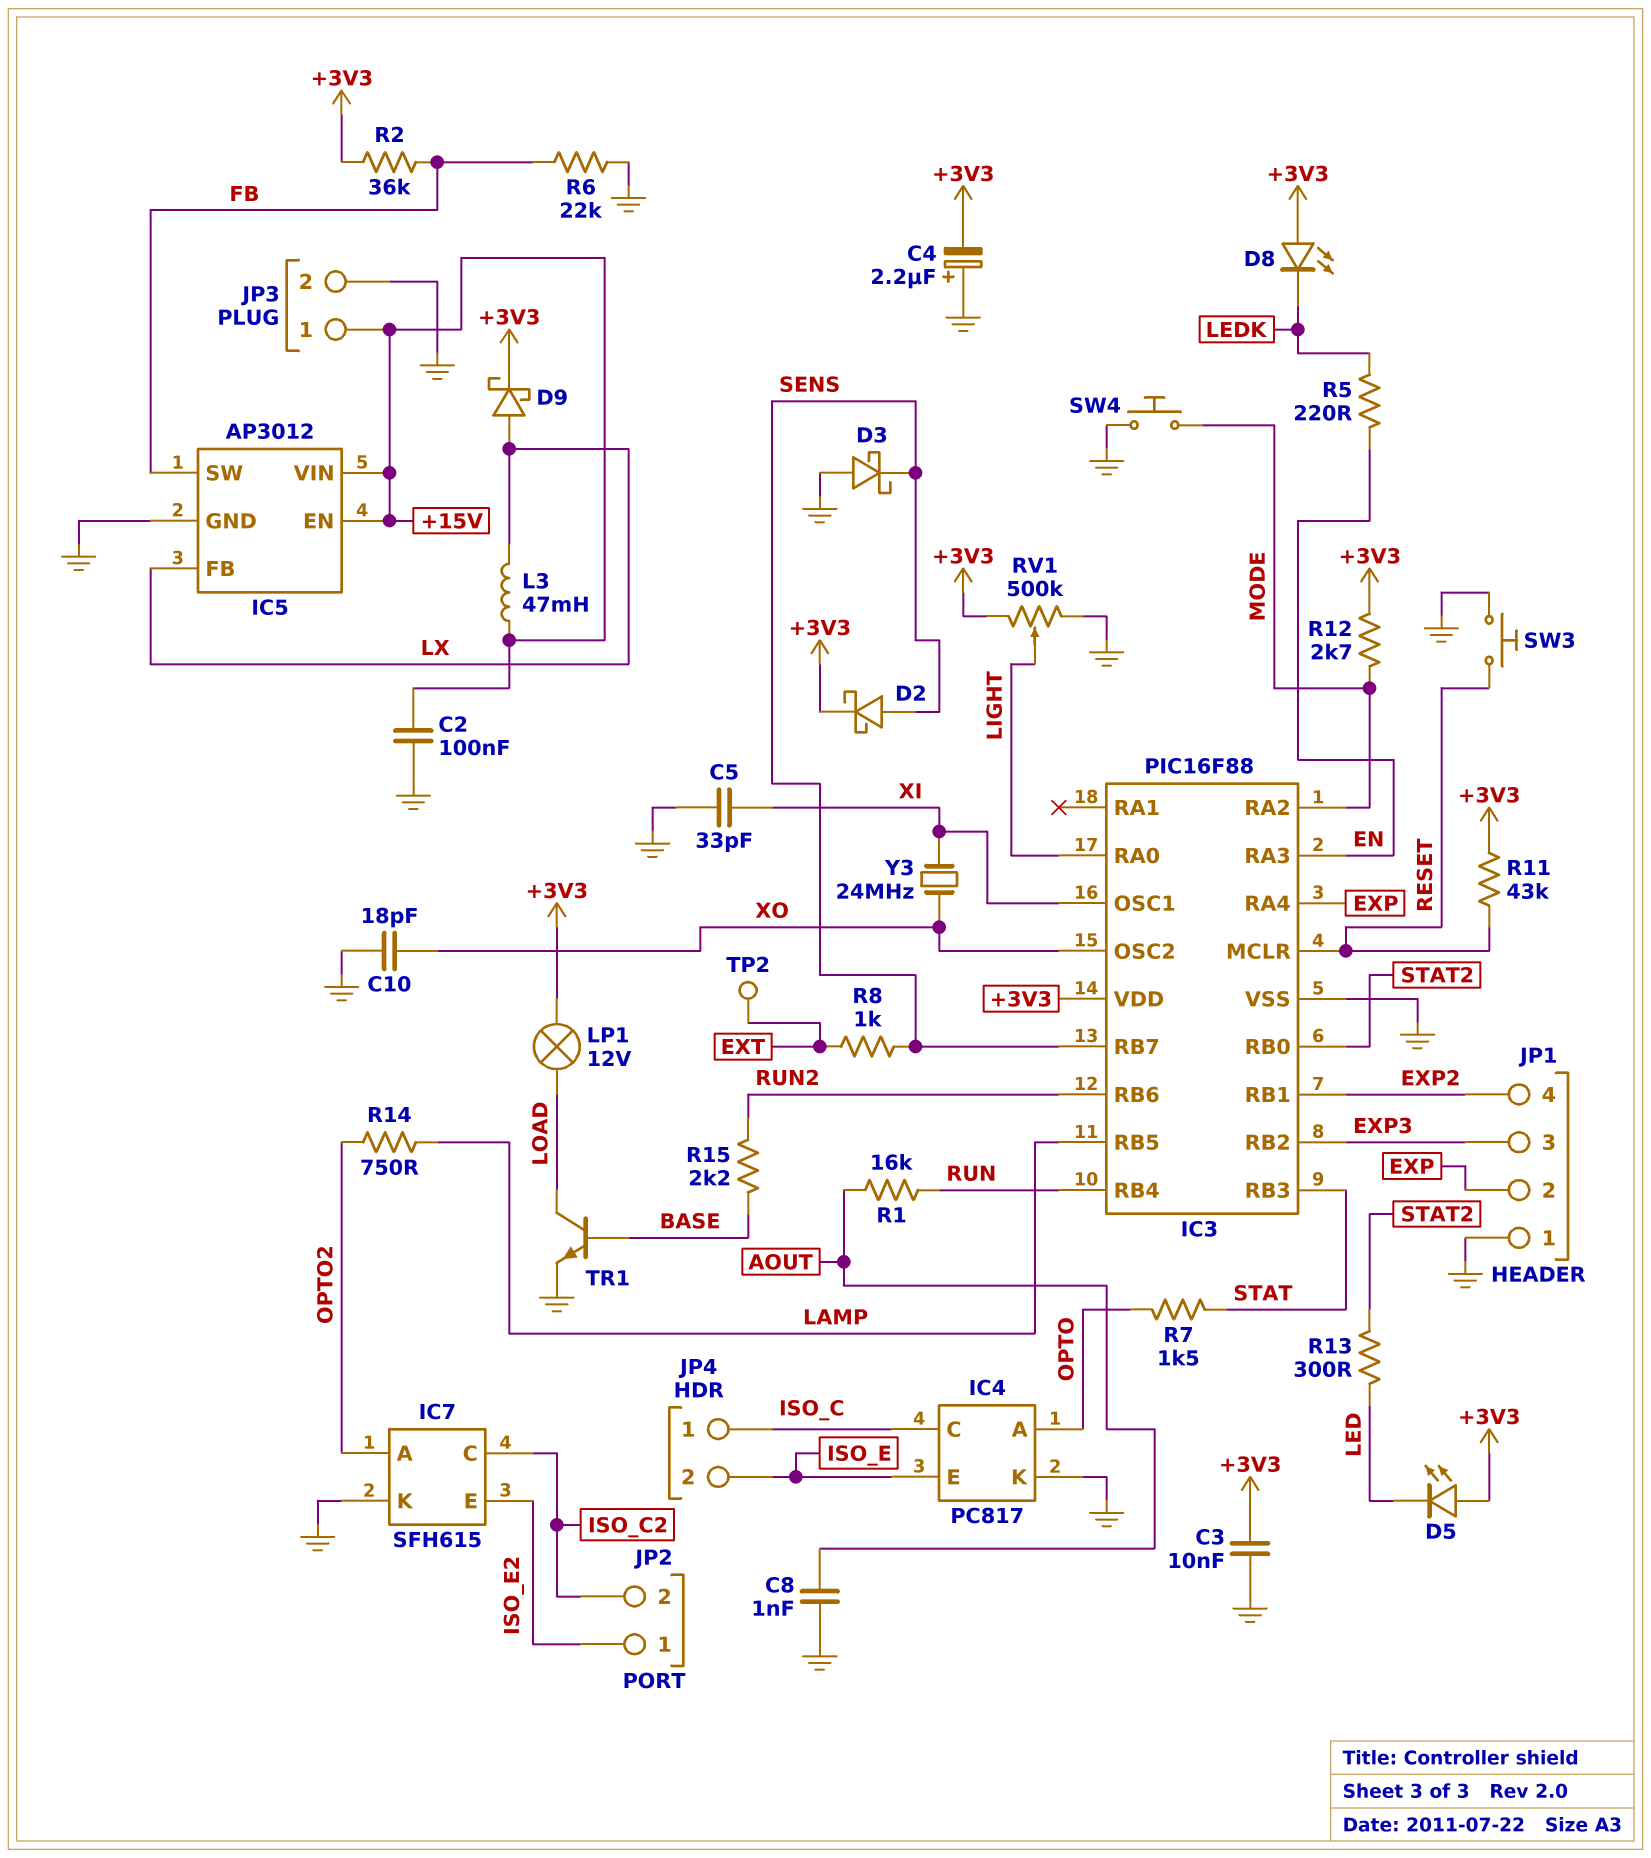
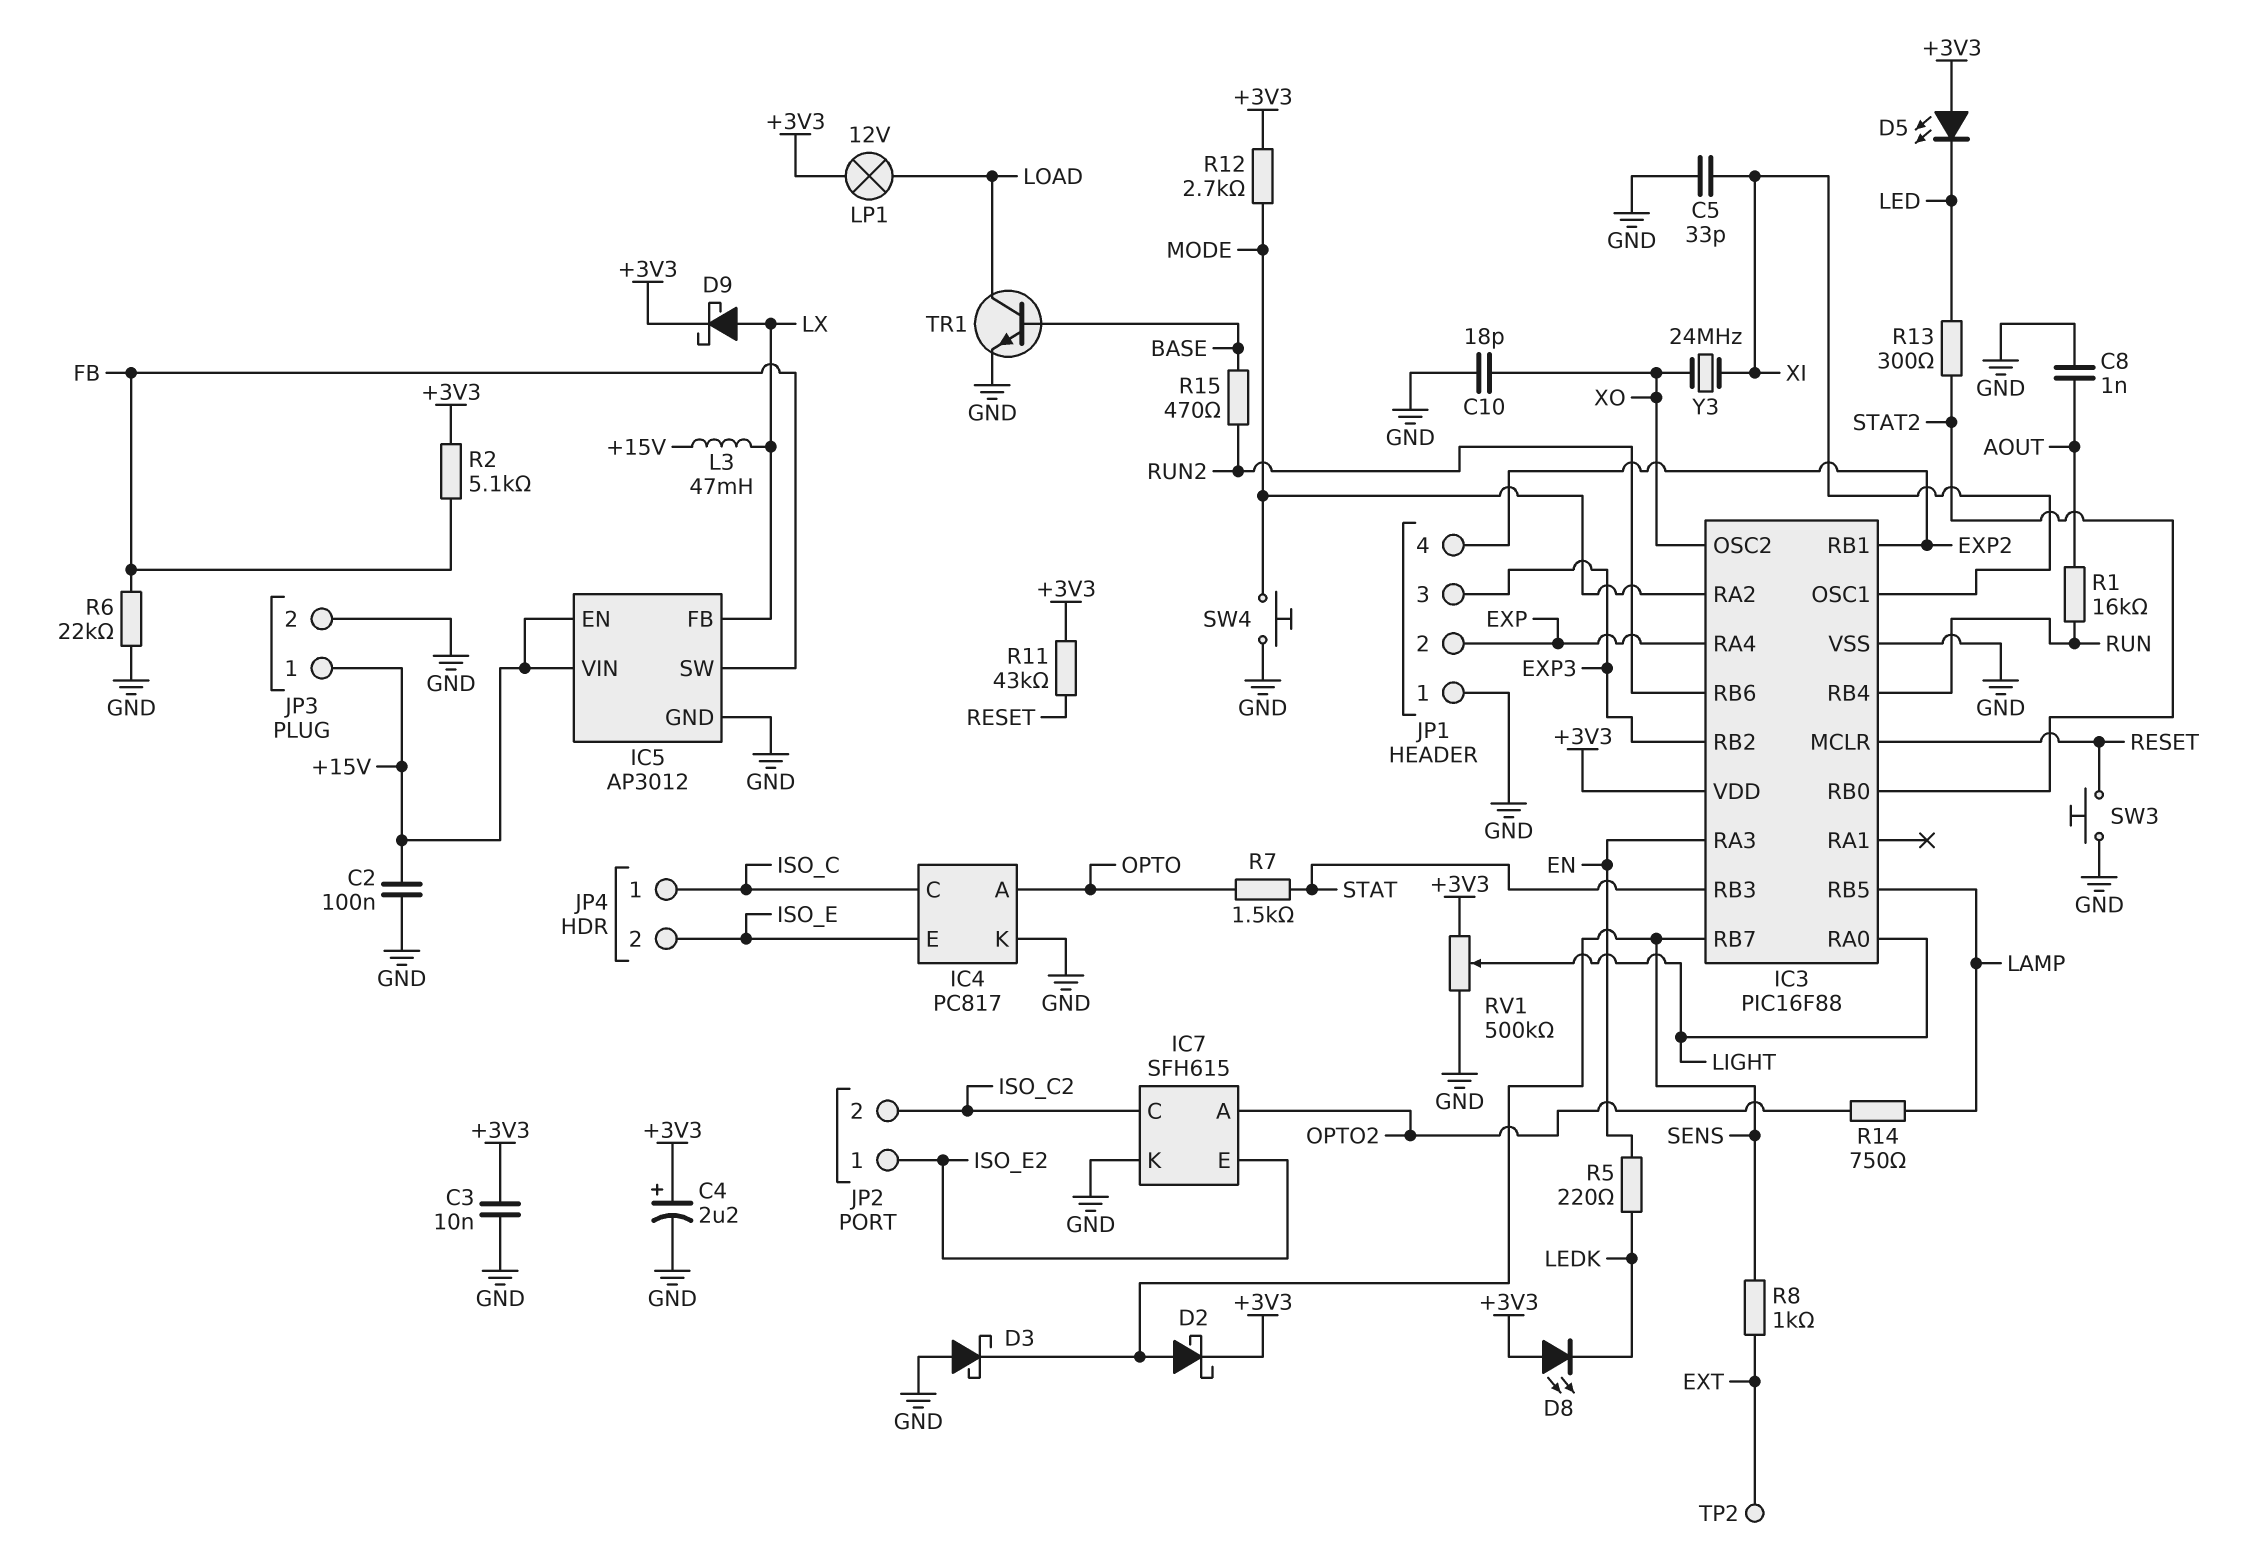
C4: 2.2uF (plus GND, minus +3V3) -> 2.2uF (plus +3V3, minus GND)
R2: 36k (+3V3, FB) -> 5.1k (+3V3, FB)
R15: 2.2k (BASE, RUN2) -> 470 (BASE, RUN2)

